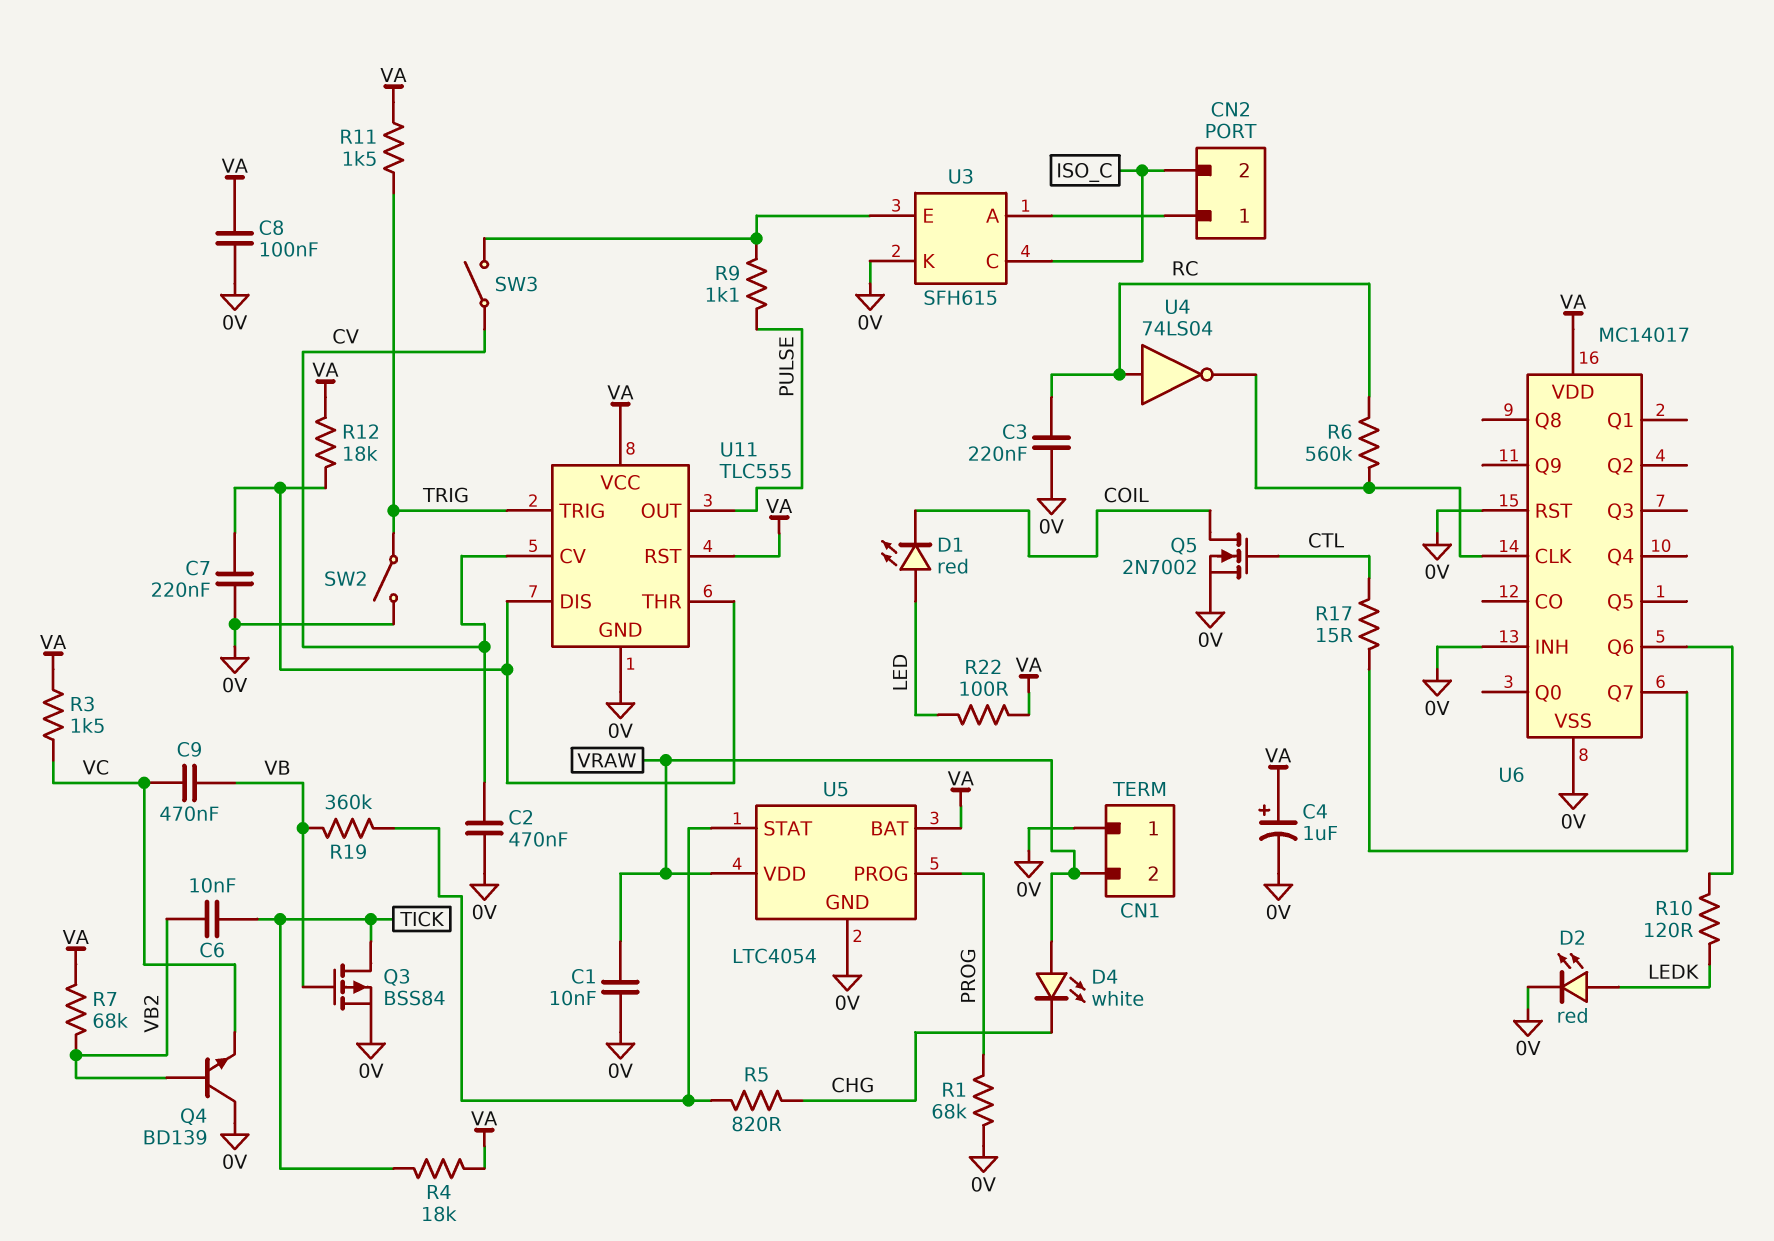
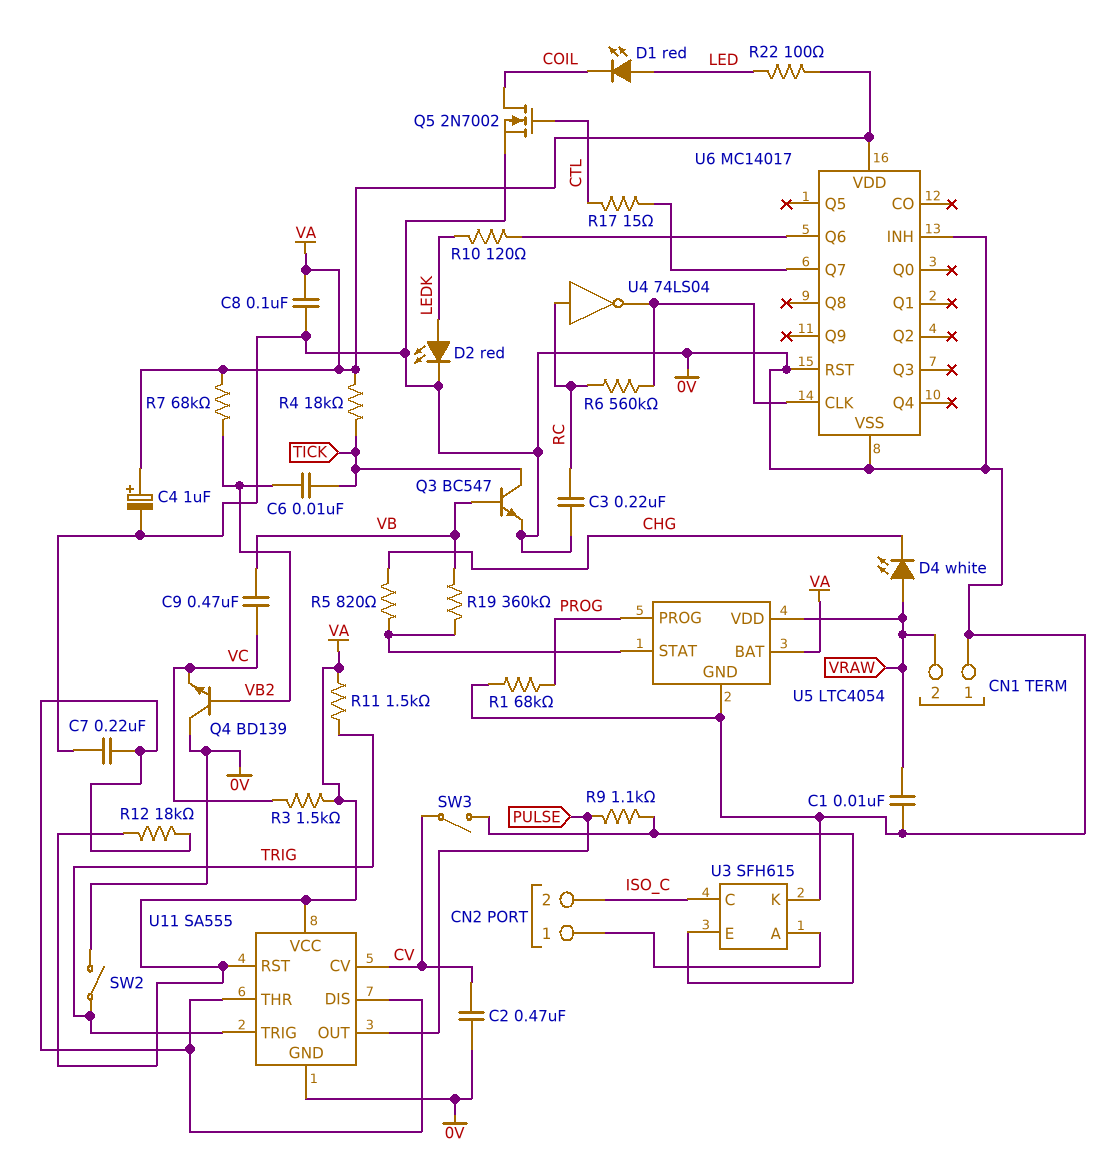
Q3: PMOS BSS84 (G VB, D TICK, S 0V) -> NPN BC547 (B VB, C TICK, E 0V)
U11: TLC555 -> SA555

